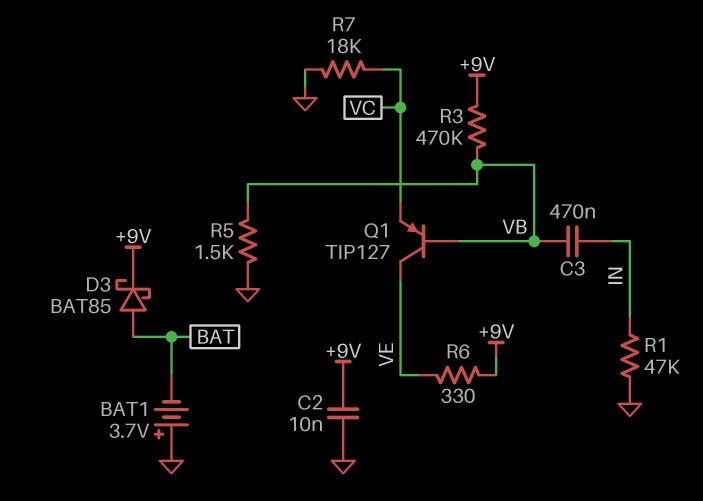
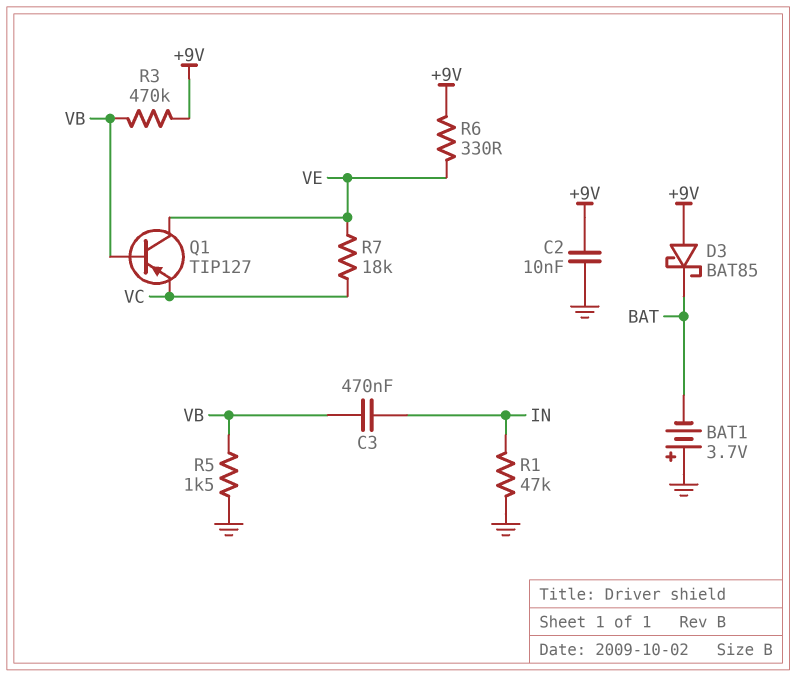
D3: schottky BAT85 (A BAT, K +9V) -> schottky BAT85 (A +9V, K BAT)
R7: 18k (GND, VC) -> 18k (VC, VE)

